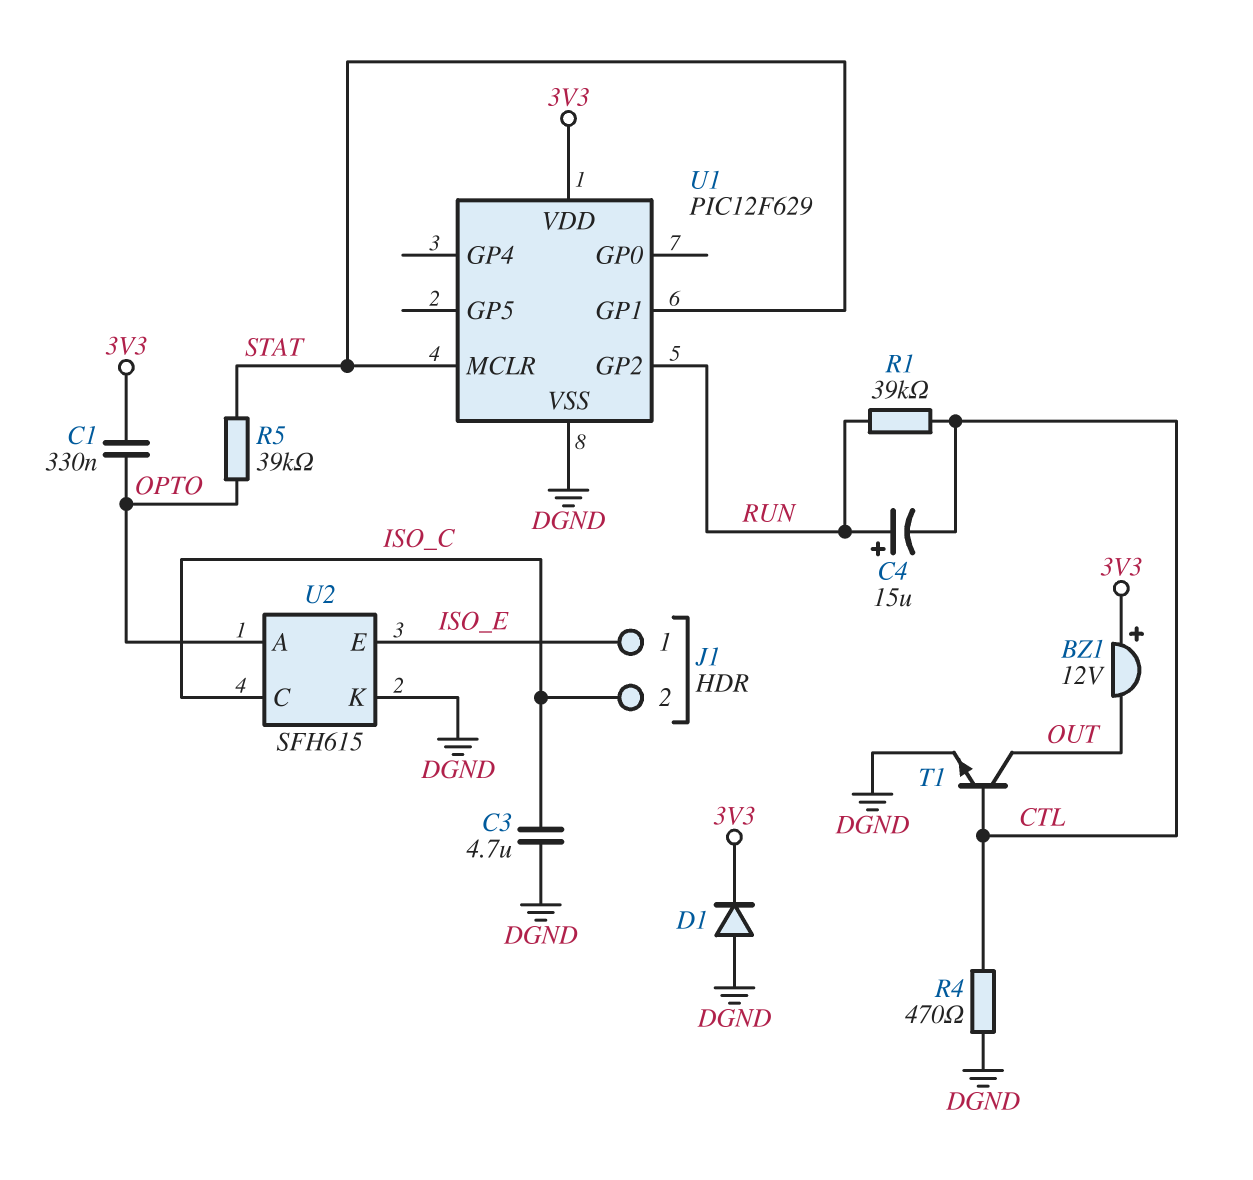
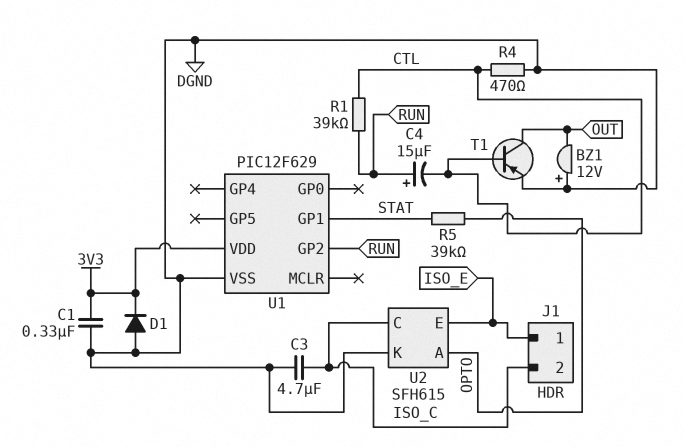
BZ1: buzzer 12V (plus 3V3, minus OUT) -> buzzer 12V (plus DGND, minus OUT)
C1: 330nF (3V3, OPTO) -> 330nF (3V3, DGND)
T1: NPN (B CTL, C OUT, E DGND) -> PNP (B CTL, C OUT, E DGND)
U1 pin MCLR: STAT -> none

